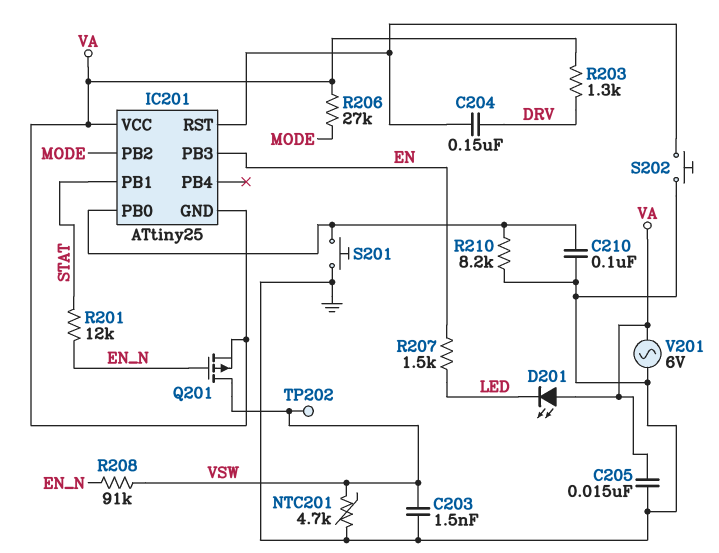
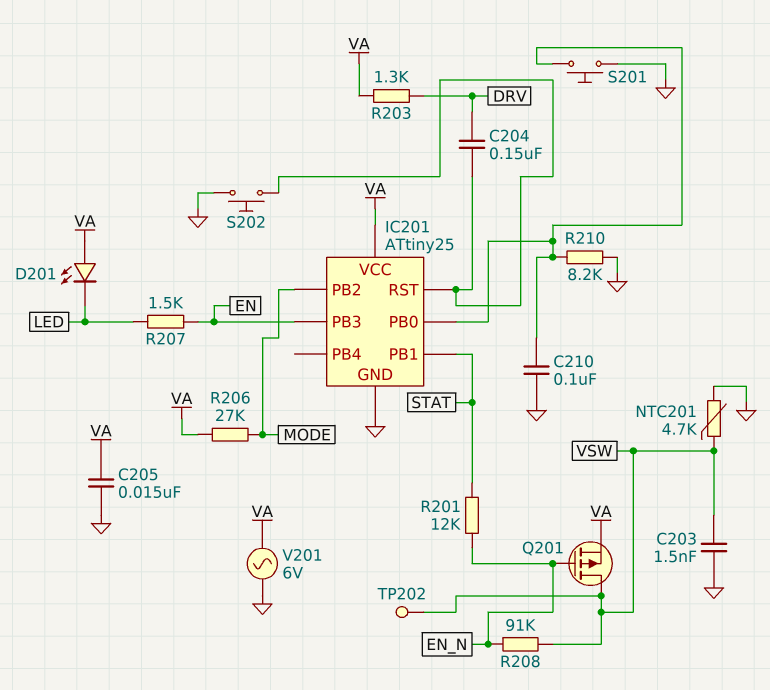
IC201 pin GND: VA -> GND

